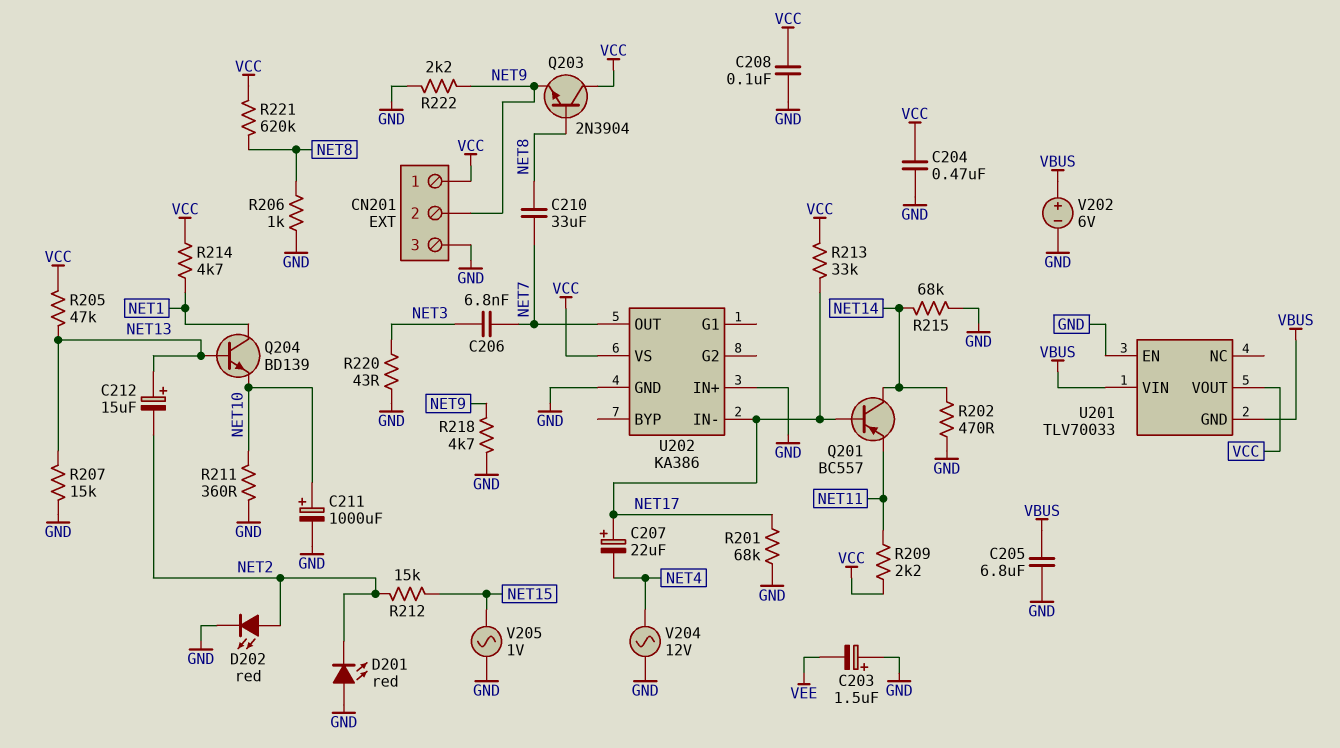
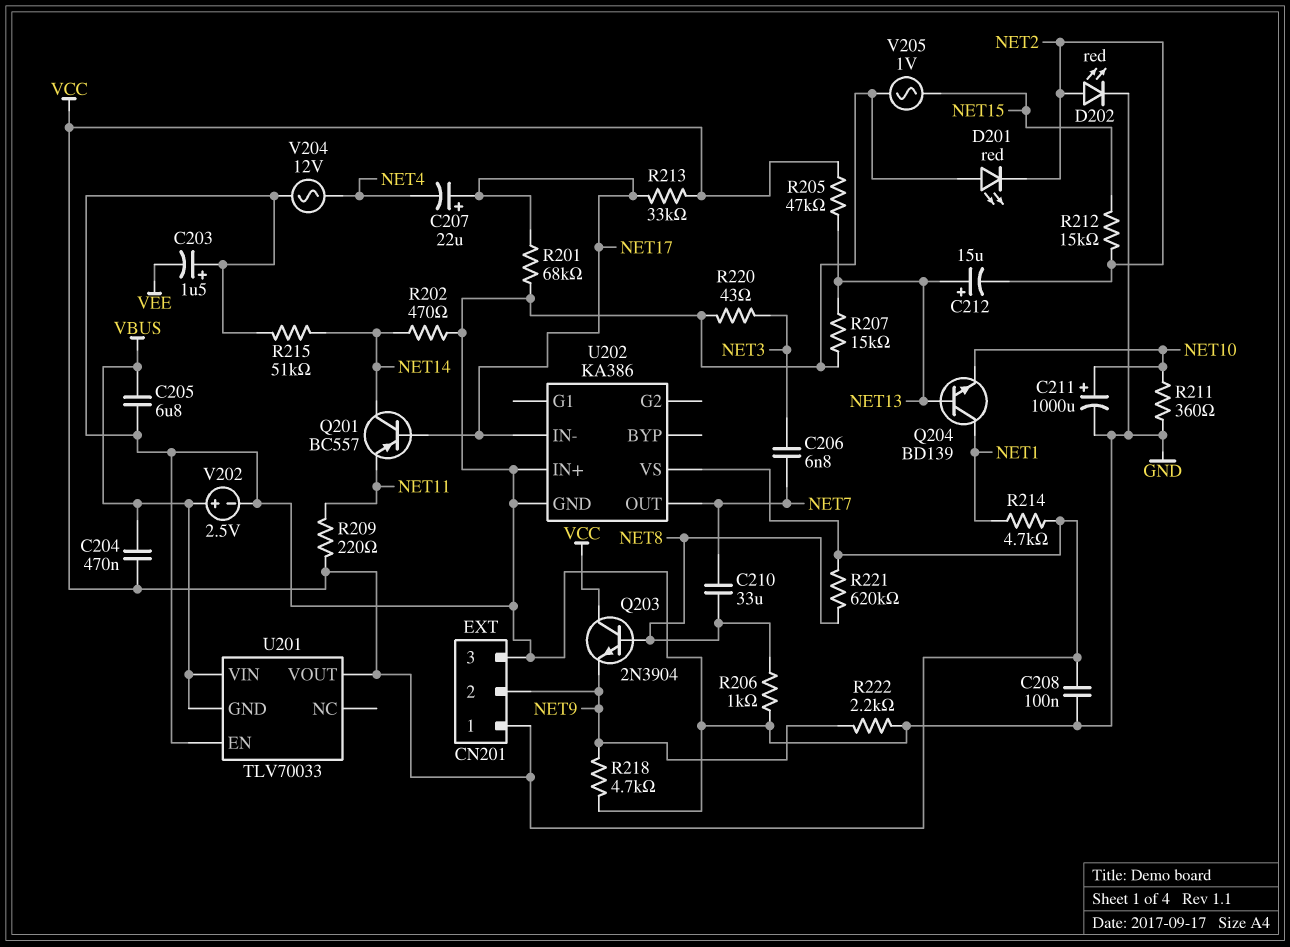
C204: 470nF (GND, VCC) -> 470nF (VBUS, VCC)
R209: 2.2k (NET11, VCC) -> 220 (NET11, VCC)
R215: 68k (GND, NET14) -> 51k (GND, NET14)
V202: 6V (plus VBUS, minus GND) -> 2.5V (plus VBUS, minus GND)

